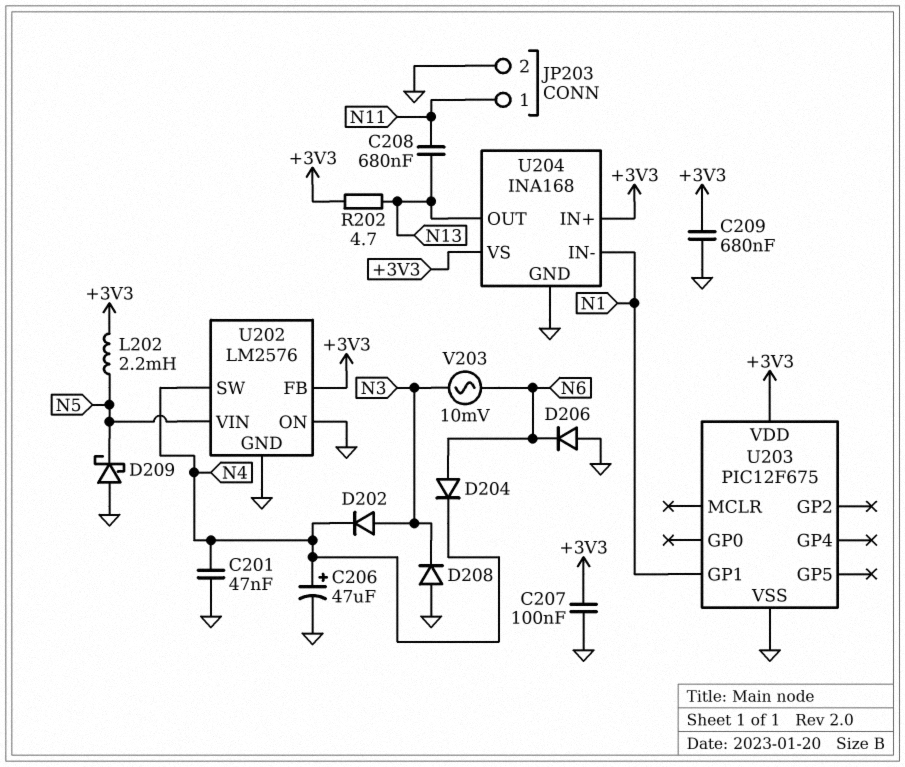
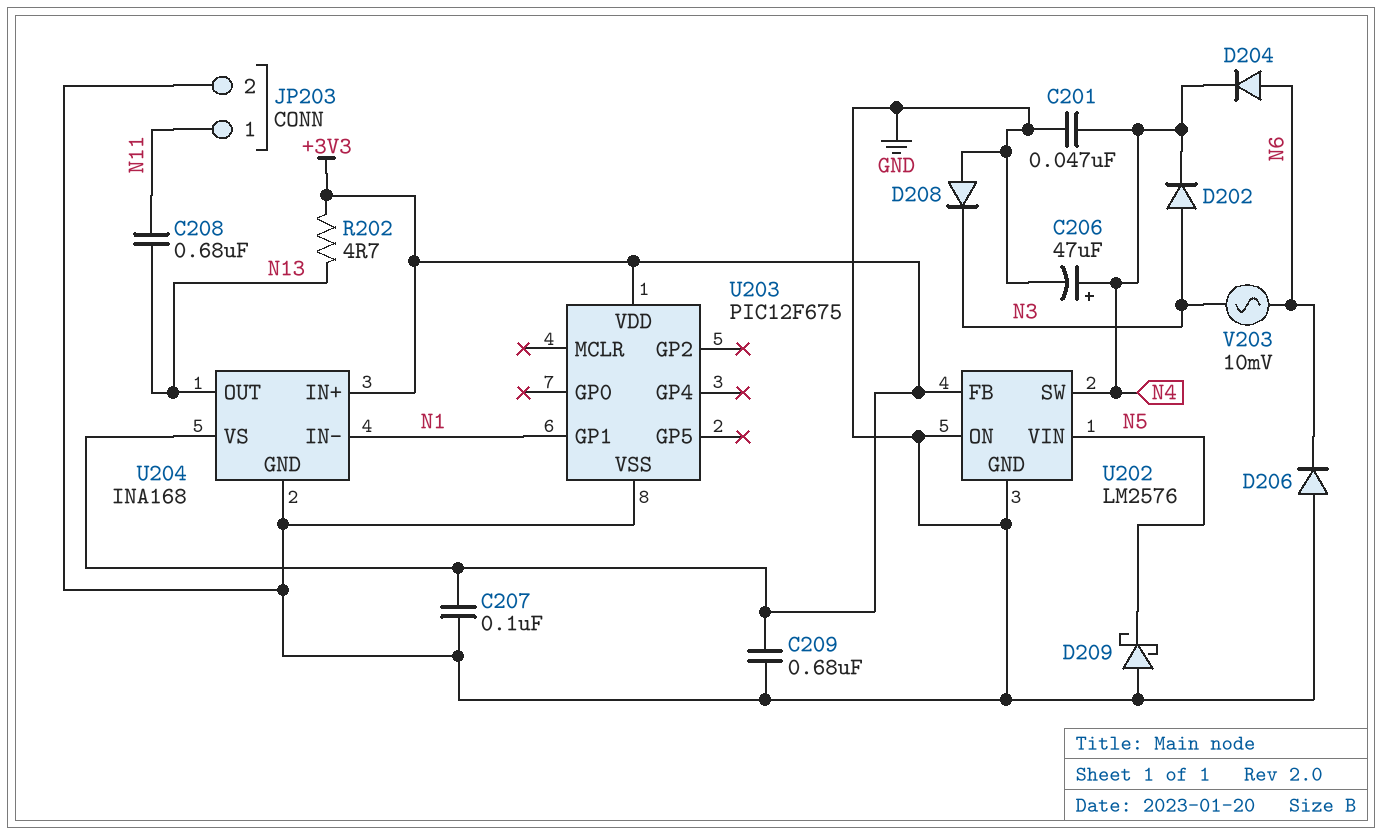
L202: 2.2mH (+3V3, N5) -> none

